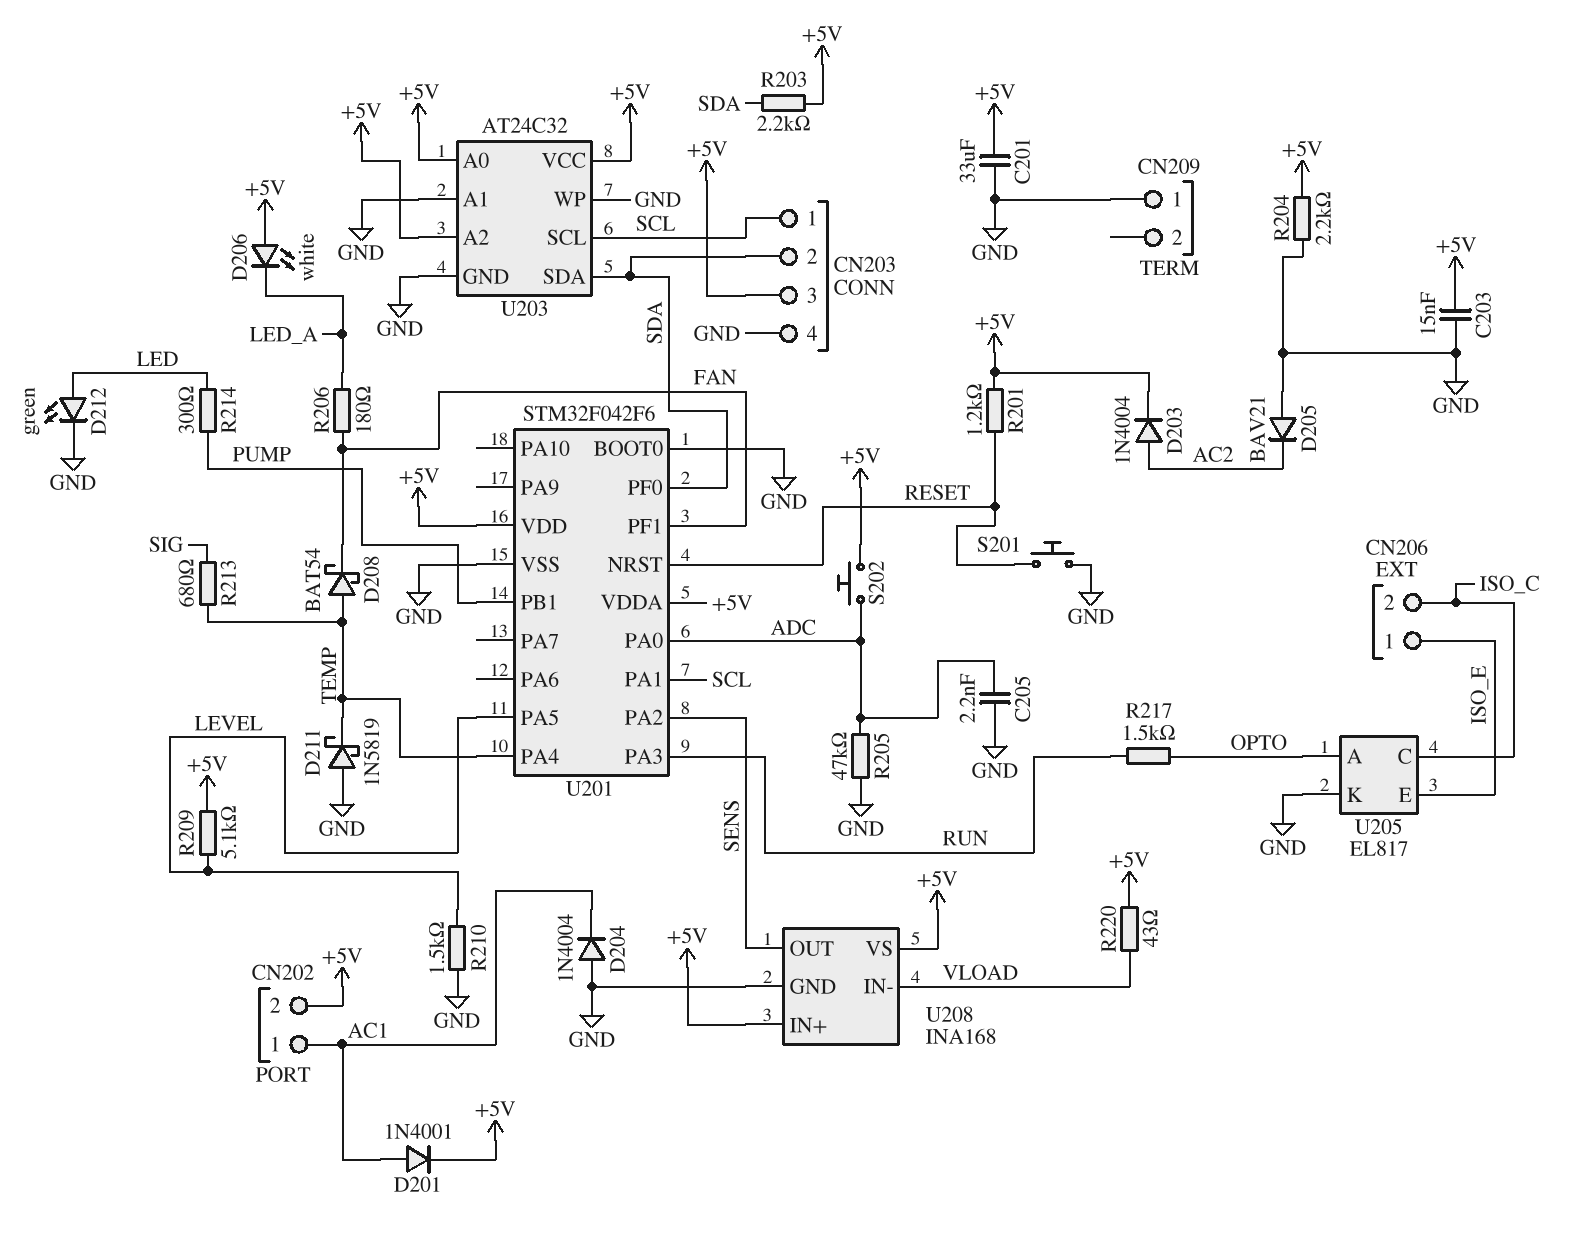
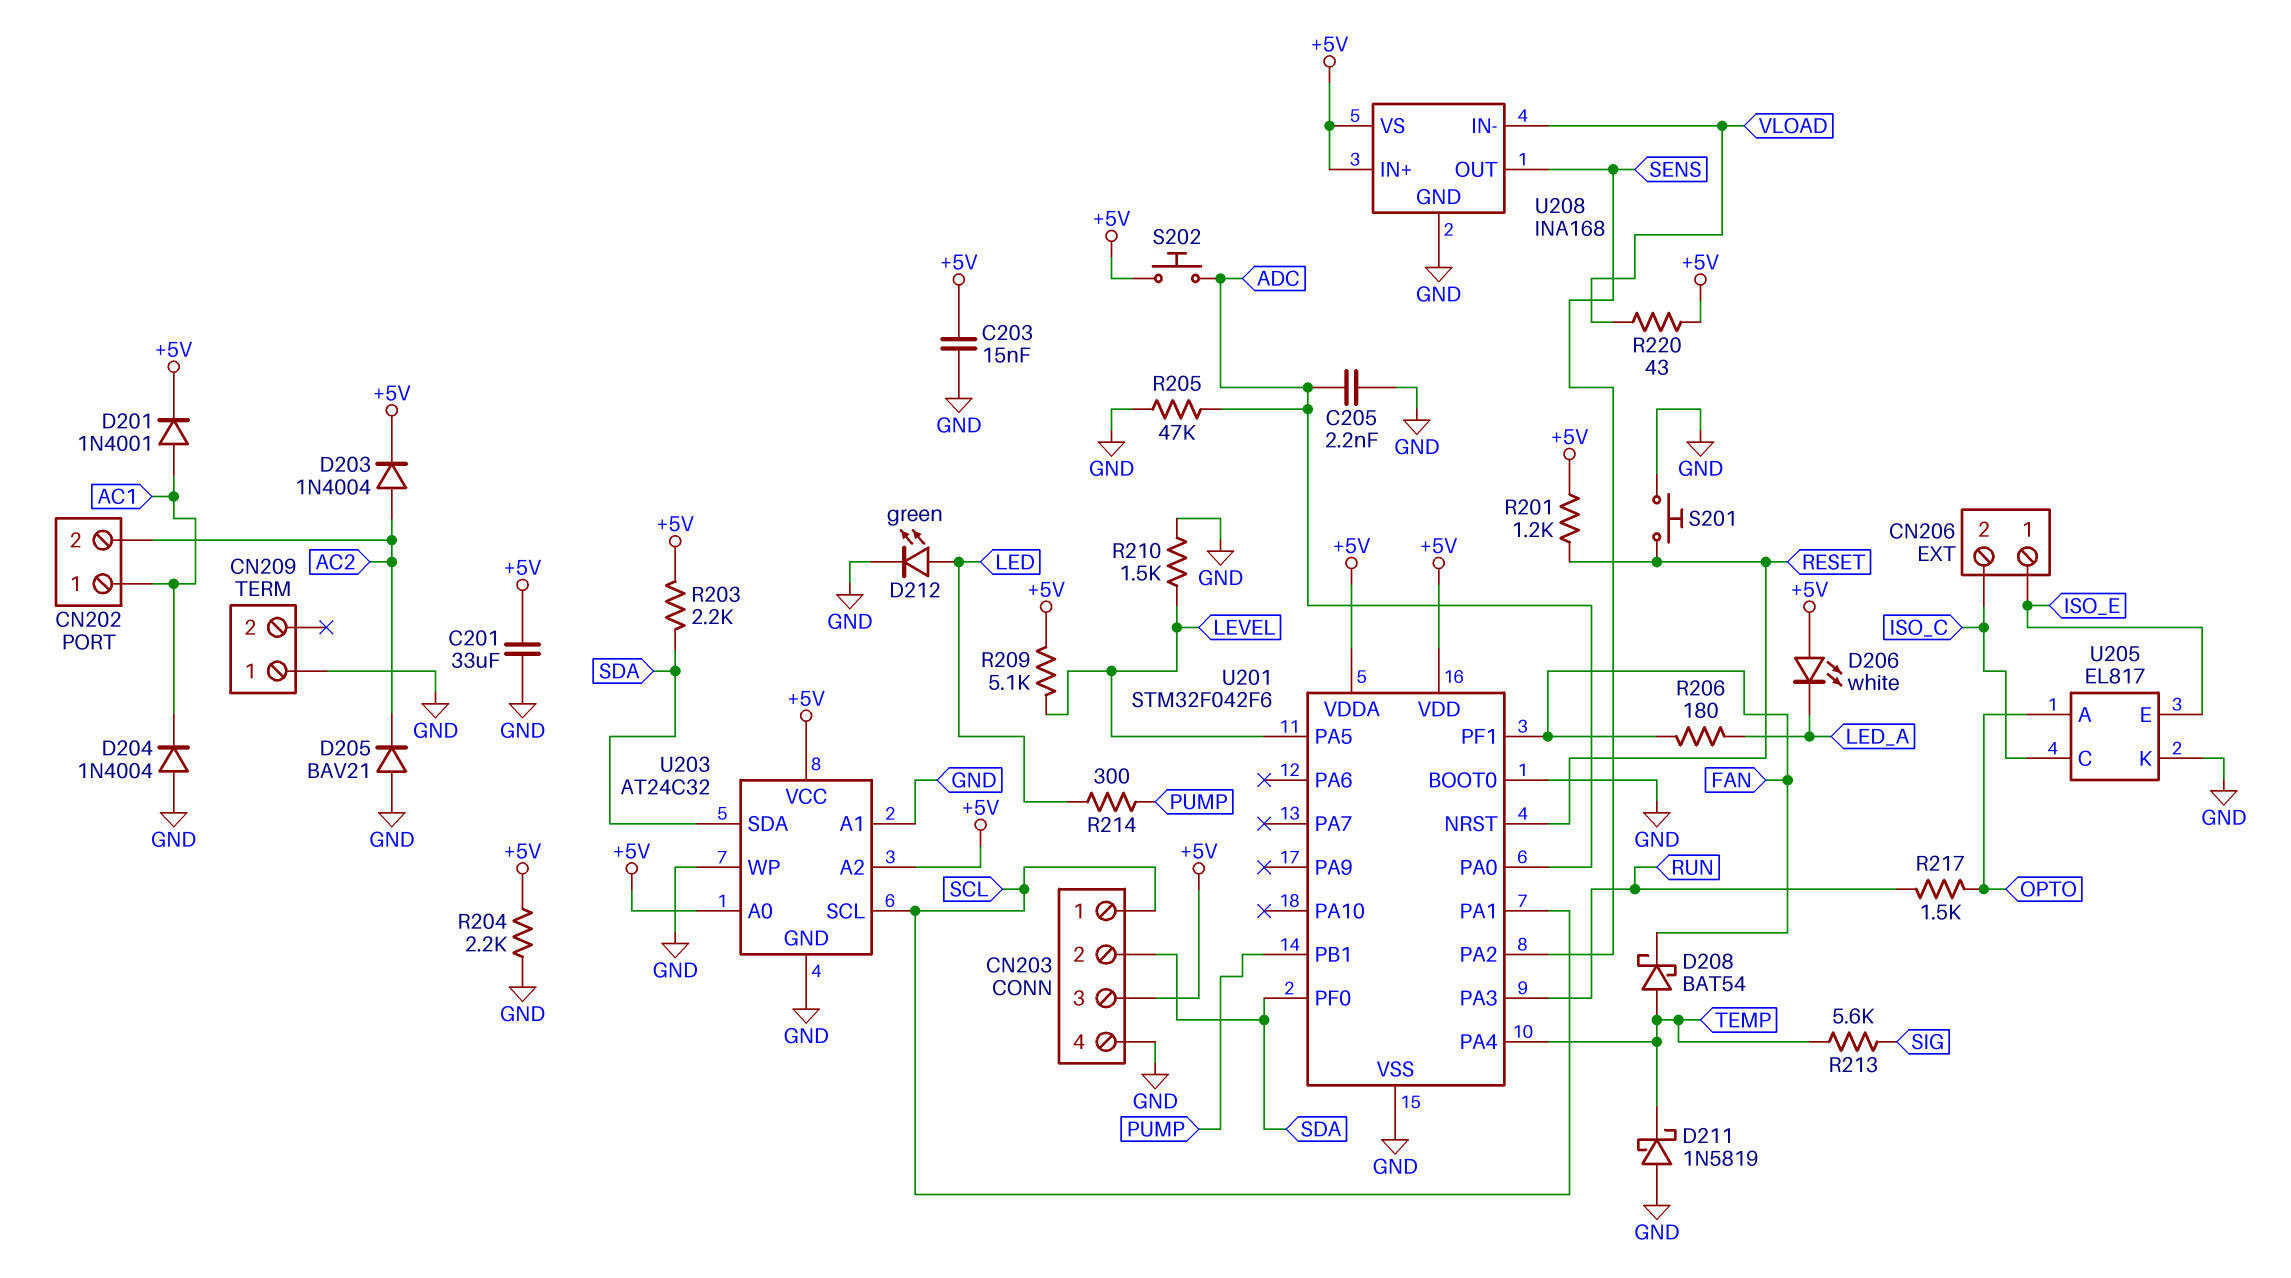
CN202 pin 2: +5V -> AC2
R213: 680 (SIG, TEMP) -> 5.6k (SIG, TEMP)

